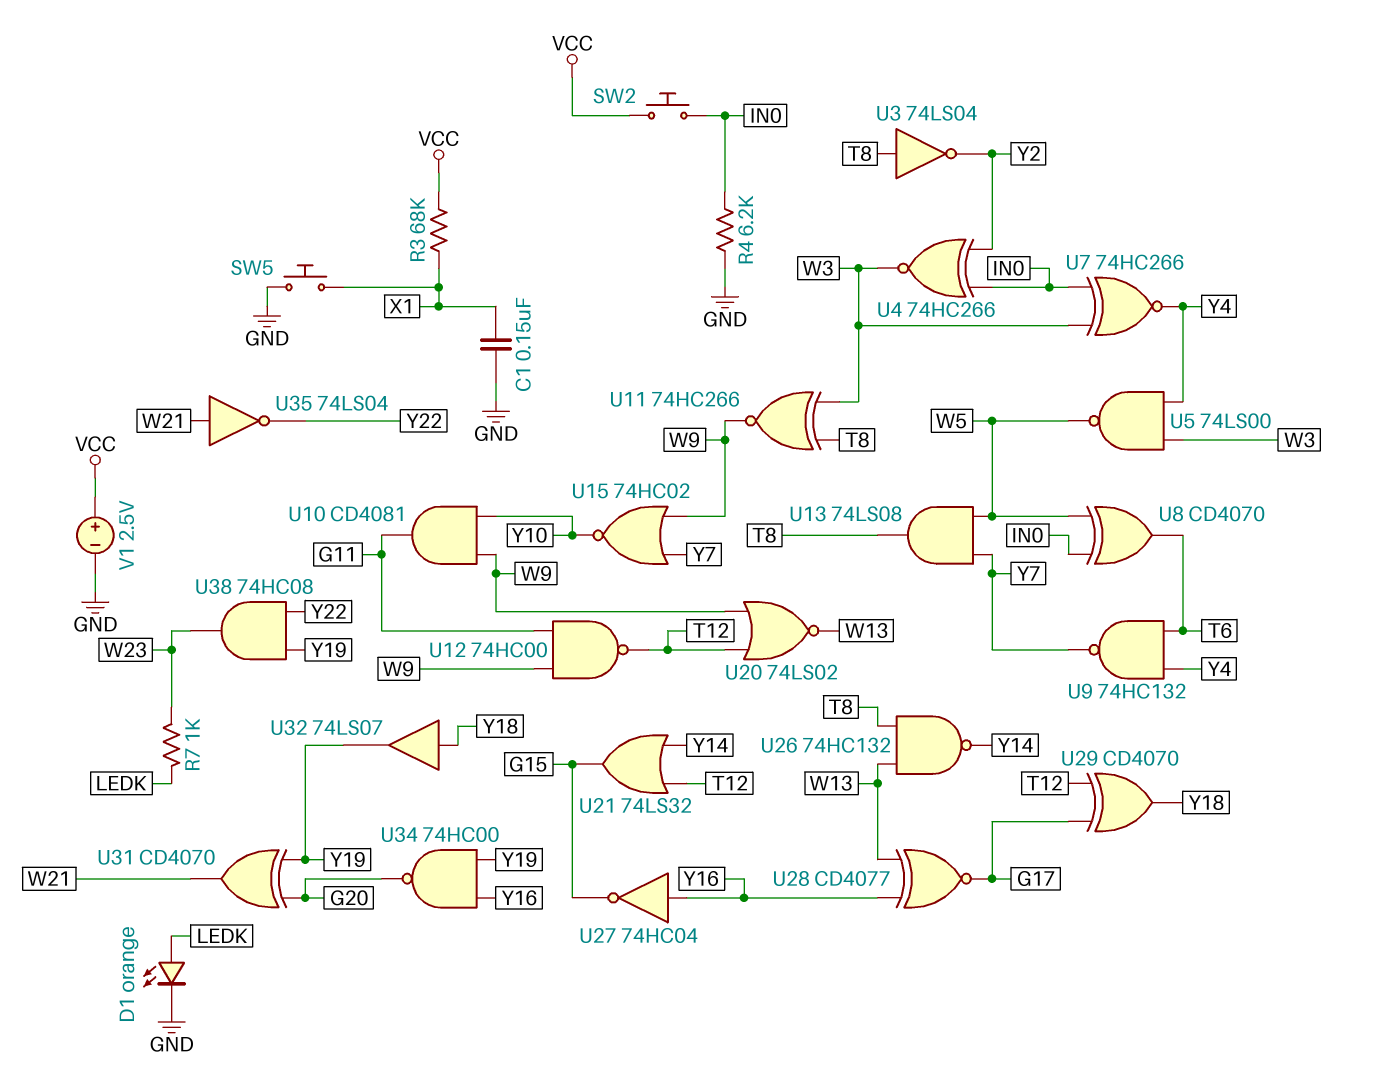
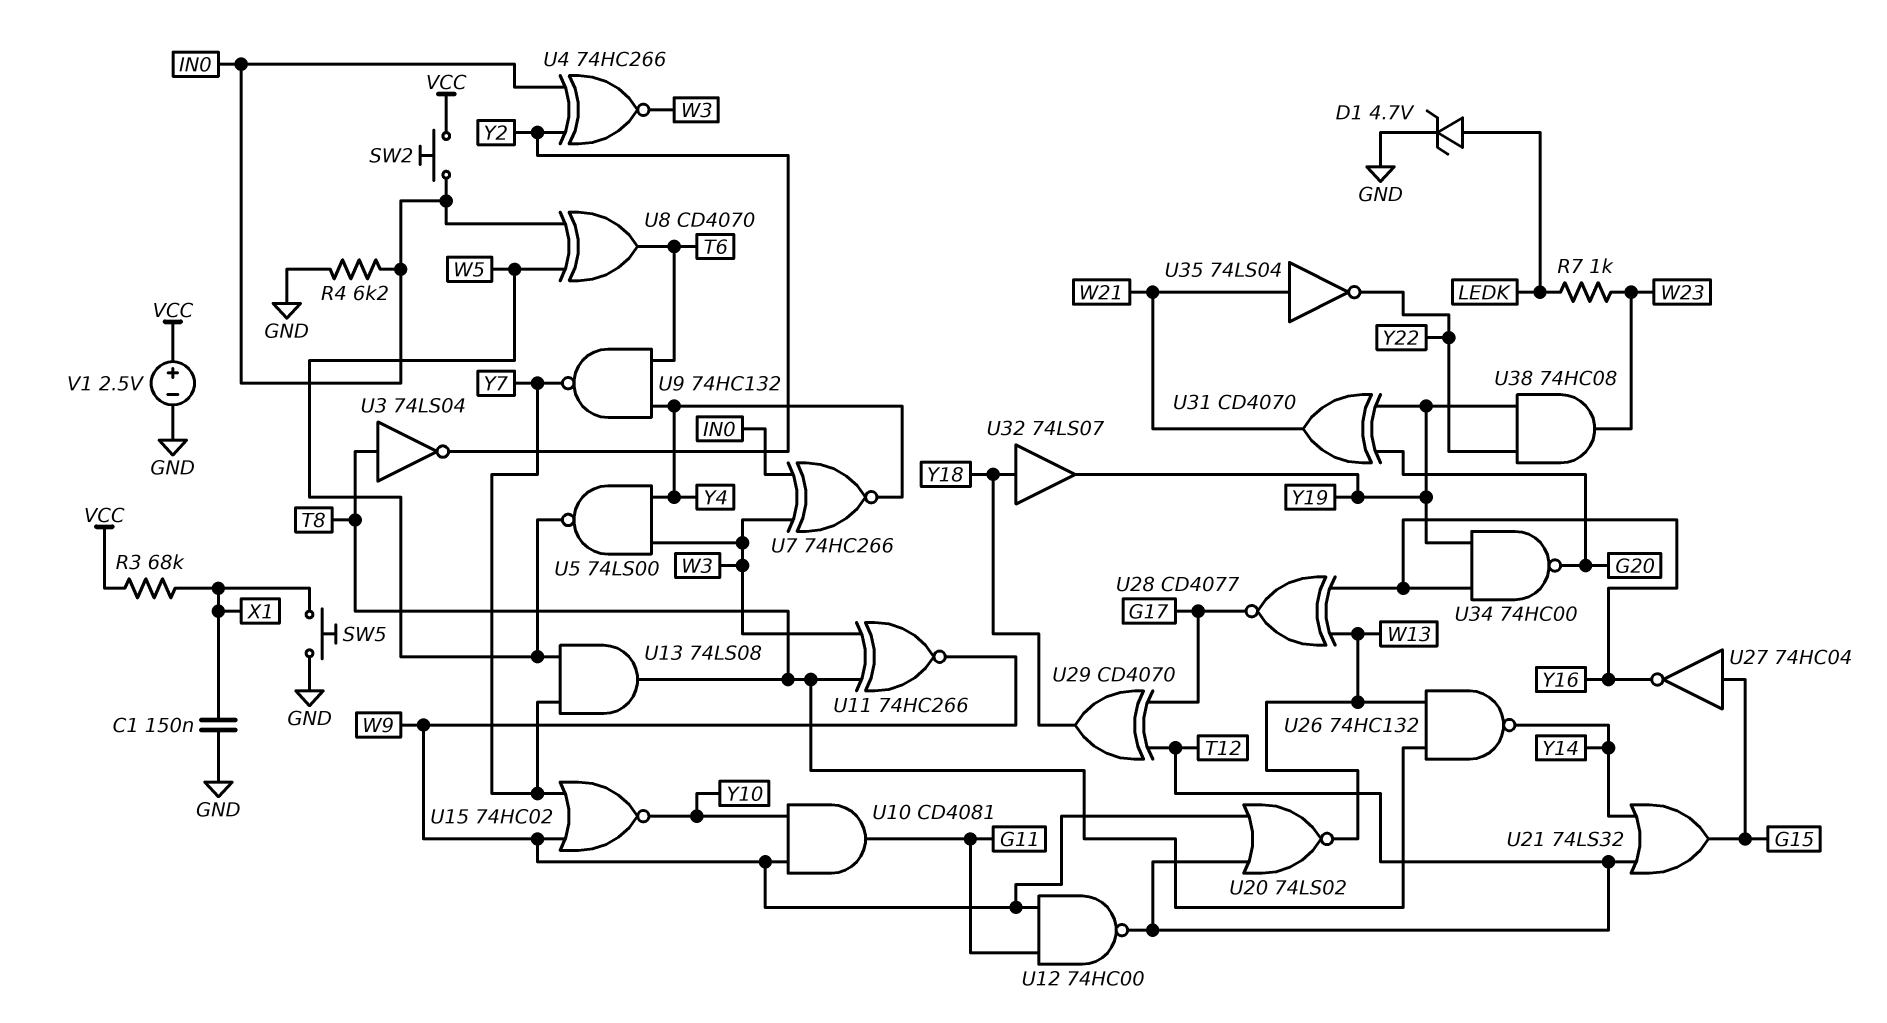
D1: LED orange (A LEDK, K GND) -> zener 4.7V (A LEDK, K GND)
U27: NOT 74HC04 (in Y16, out G15) -> NOT 74HC04 (in G15, out Y16)

